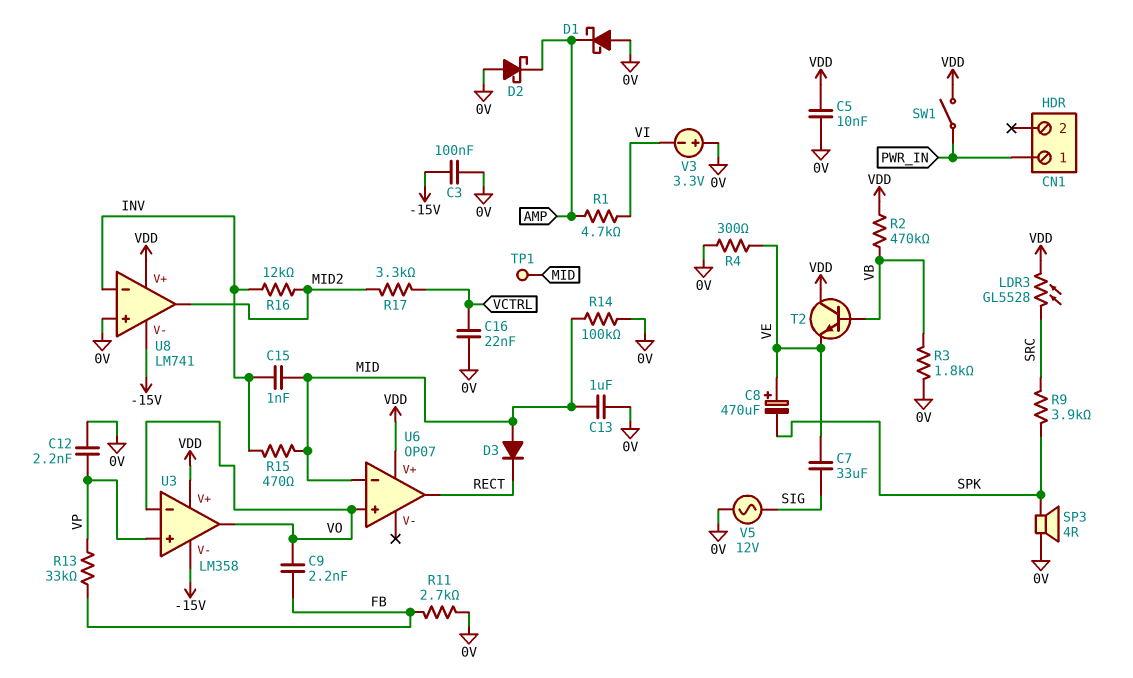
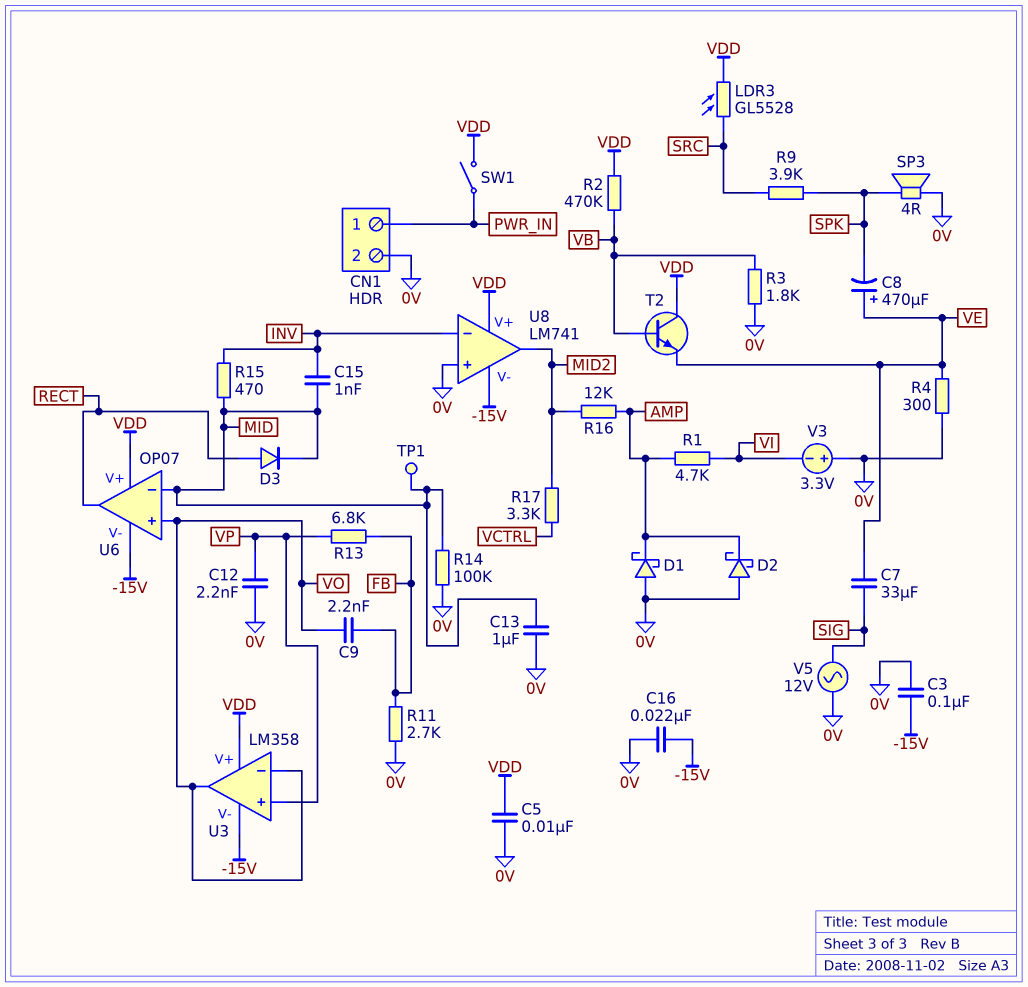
C16: 22nF (0V, VCTRL) -> 22nF (-15V, 0V)
CN1 pin 2: none -> 0V
D3: diode (A MID, K RECT) -> diode (A RECT, K MID)
R13: 33k (FB, VP) -> 6.8k (FB, VP)
R16: 12k (INV, MID2) -> 12k (AMP, MID2)
U6 pin V-: none -> -15V

